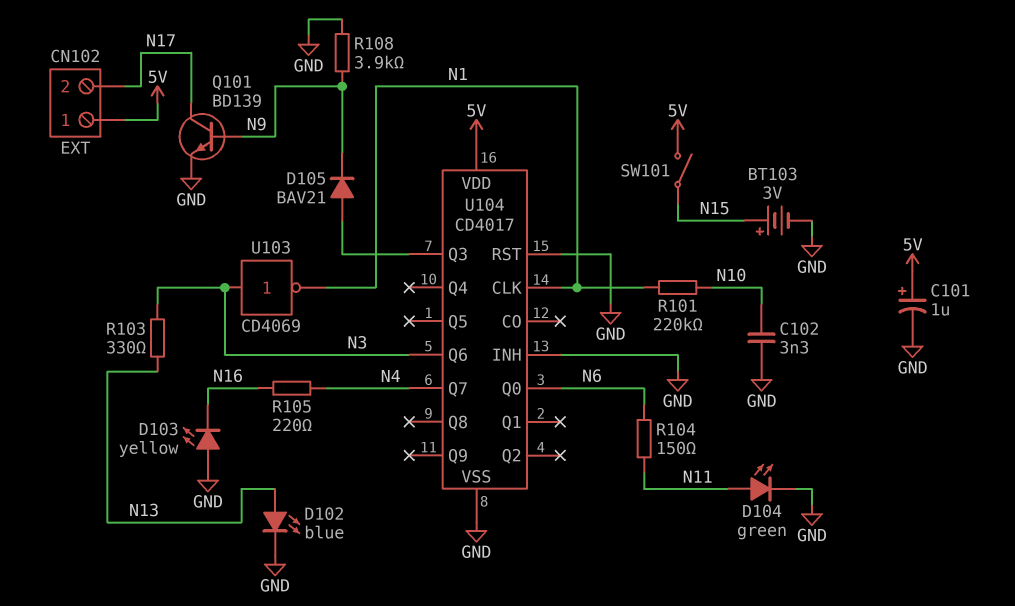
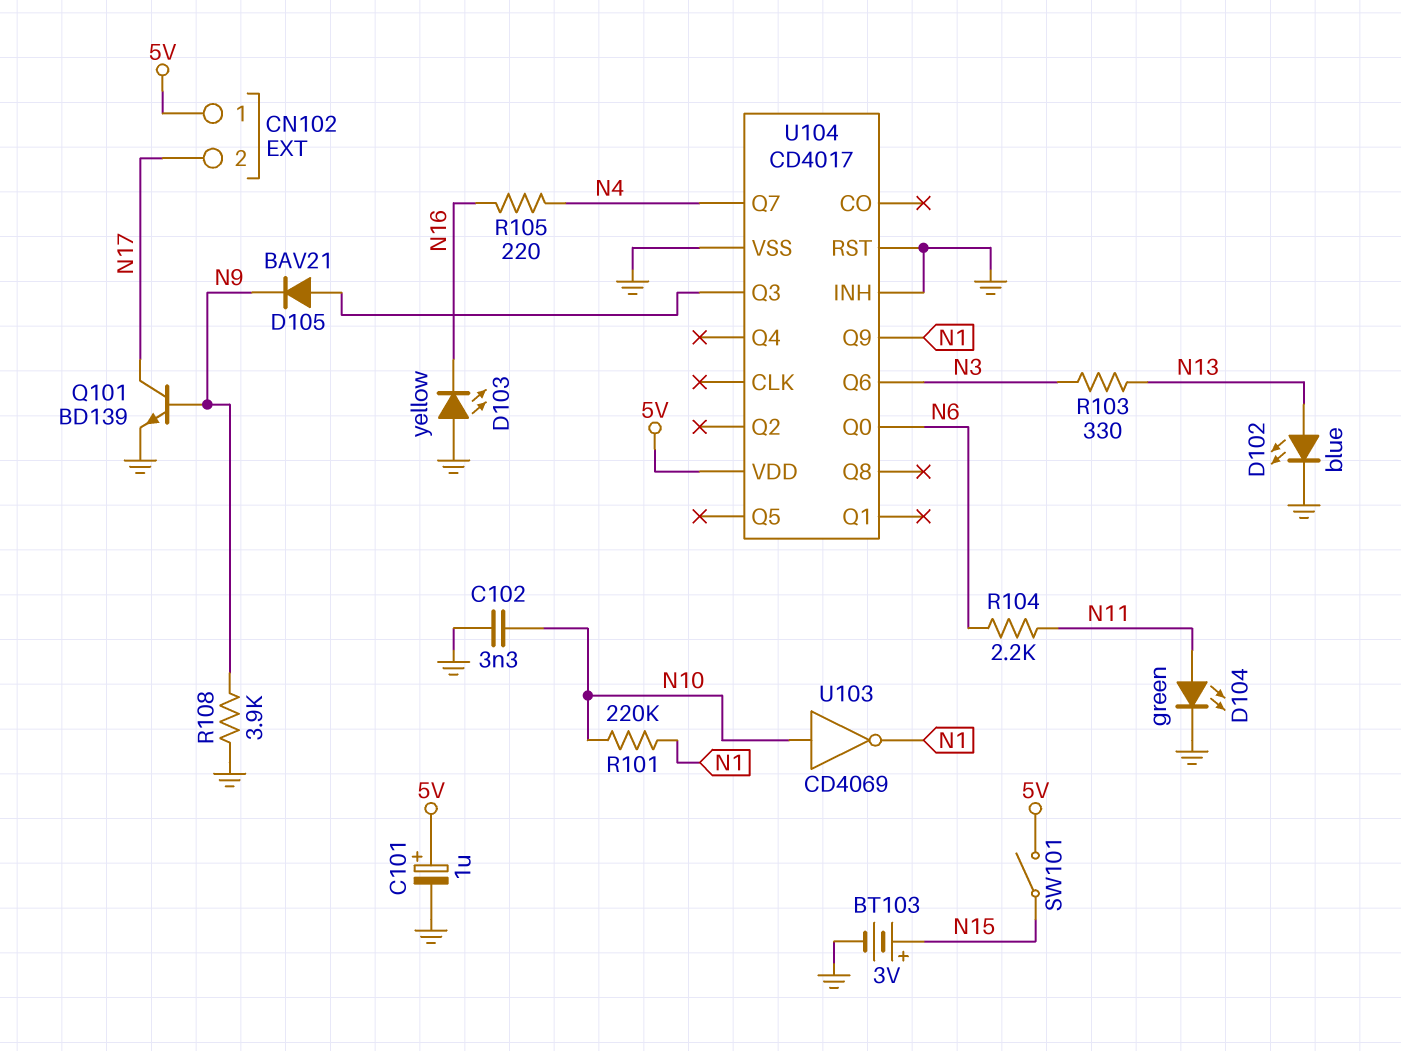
R104: 150 (N6, N11) -> 2.2k (N6, N11)
U103: NOT CD4069 (in N3, out N1) -> NOT CD4069 (in N10, out N1)
U104 pin CLK: N1 -> none
U104 pin Q9: none -> N1

